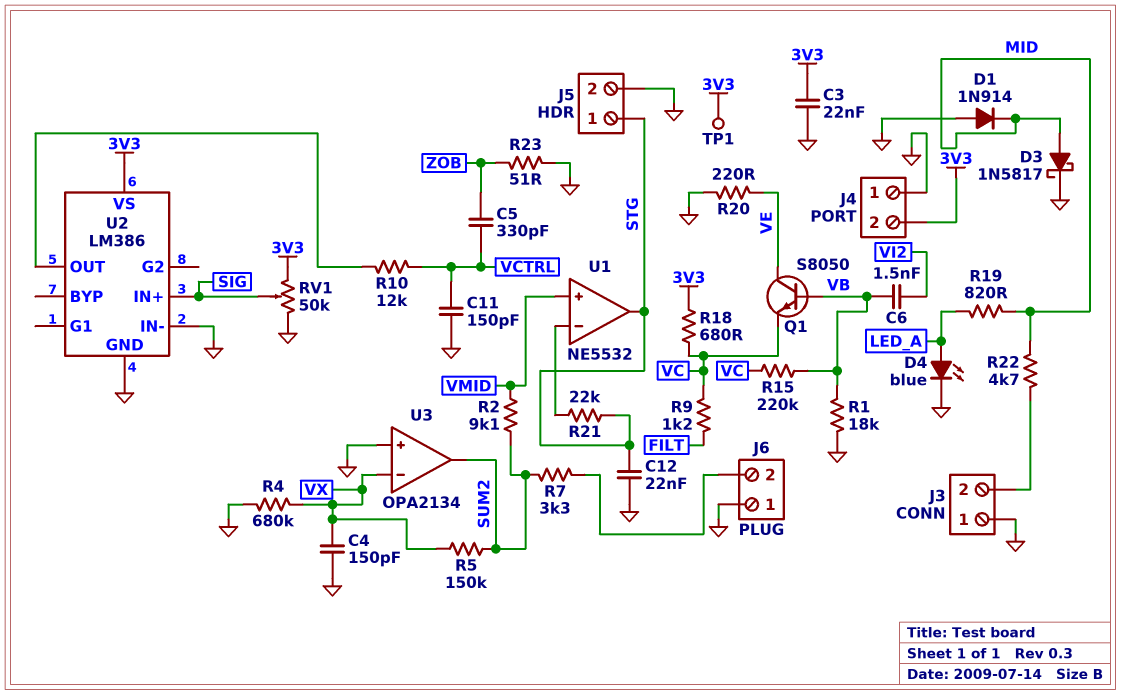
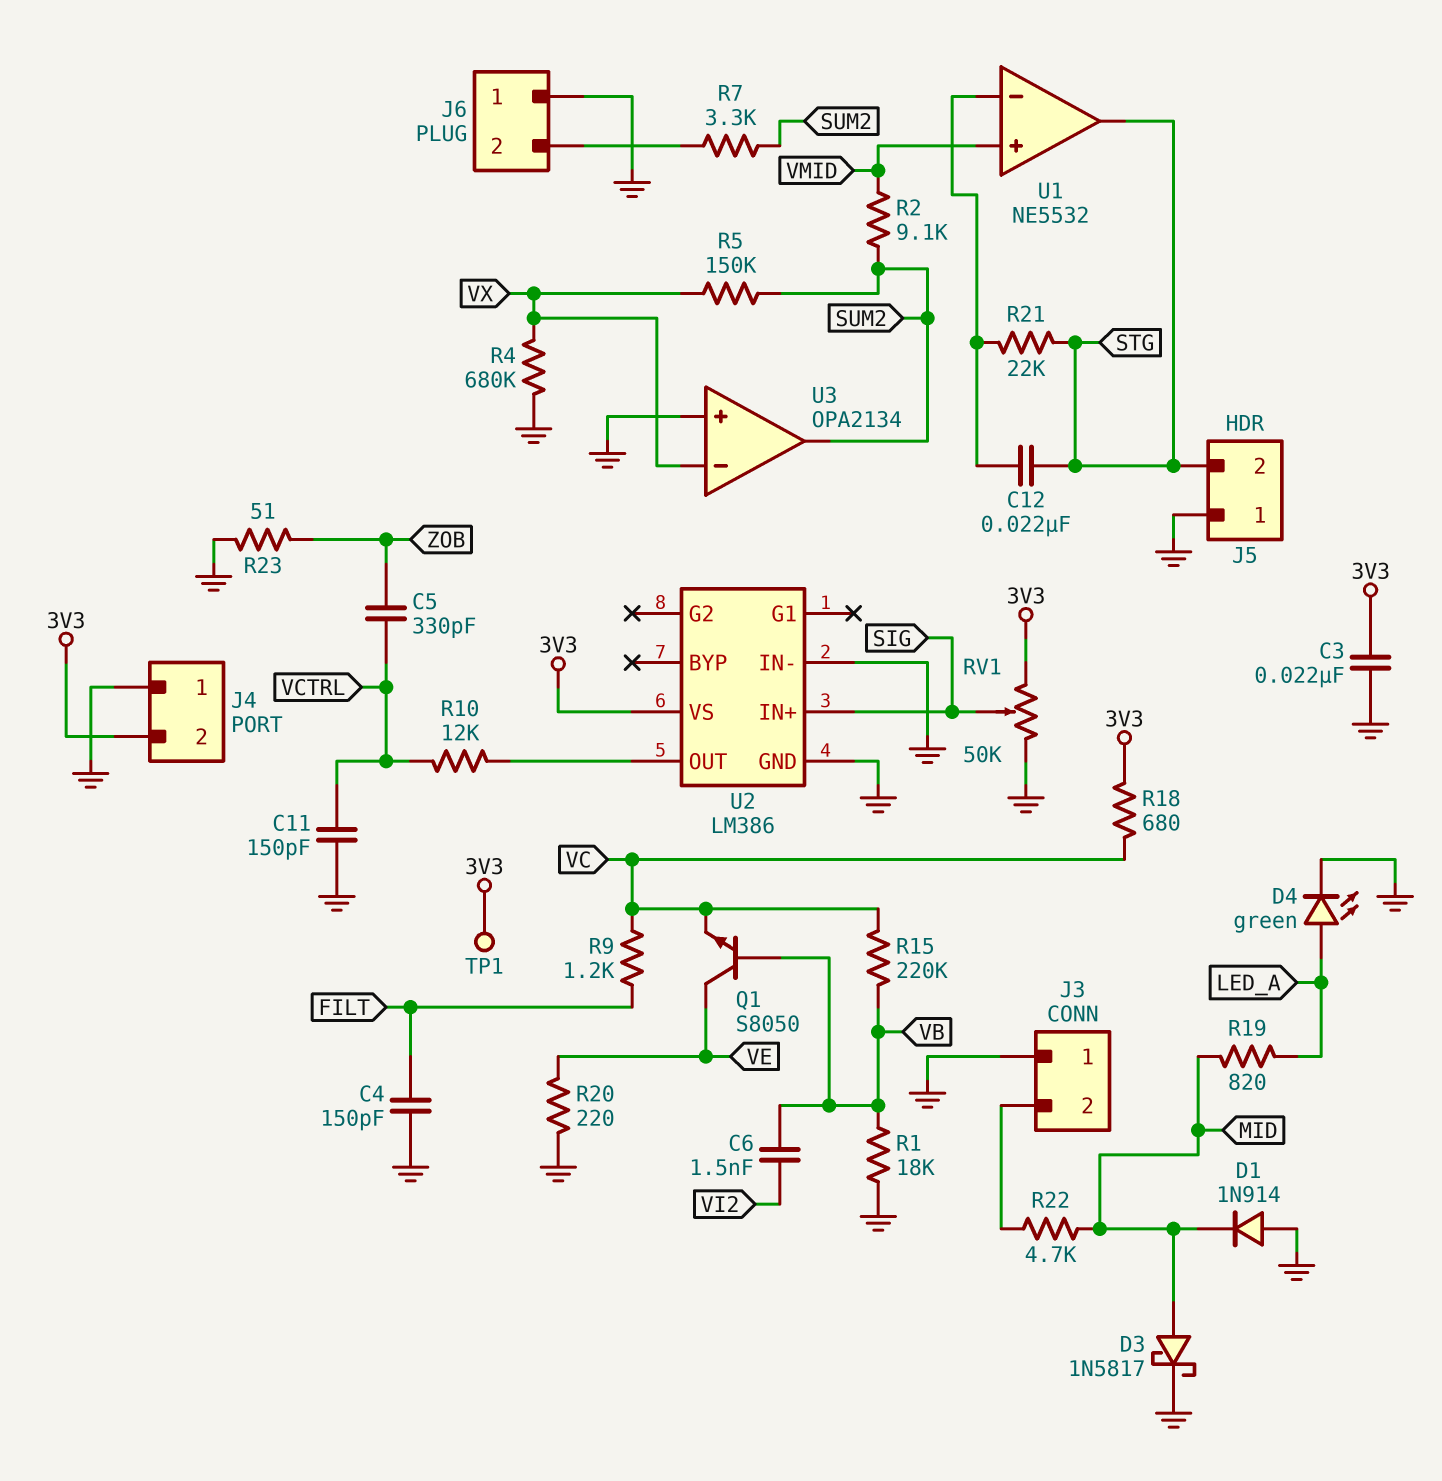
C4: 150pF (GND, VX) -> 150pF (FILT, GND)
C12: 22nF (GND, STG) -> 22nF (STG, U1/in-)
D4: LED blue (A LED_A, K GND) -> LED green (A LED_A, K GND)
J5 pin 1: STG -> GND
J5 pin 2: GND -> STG

